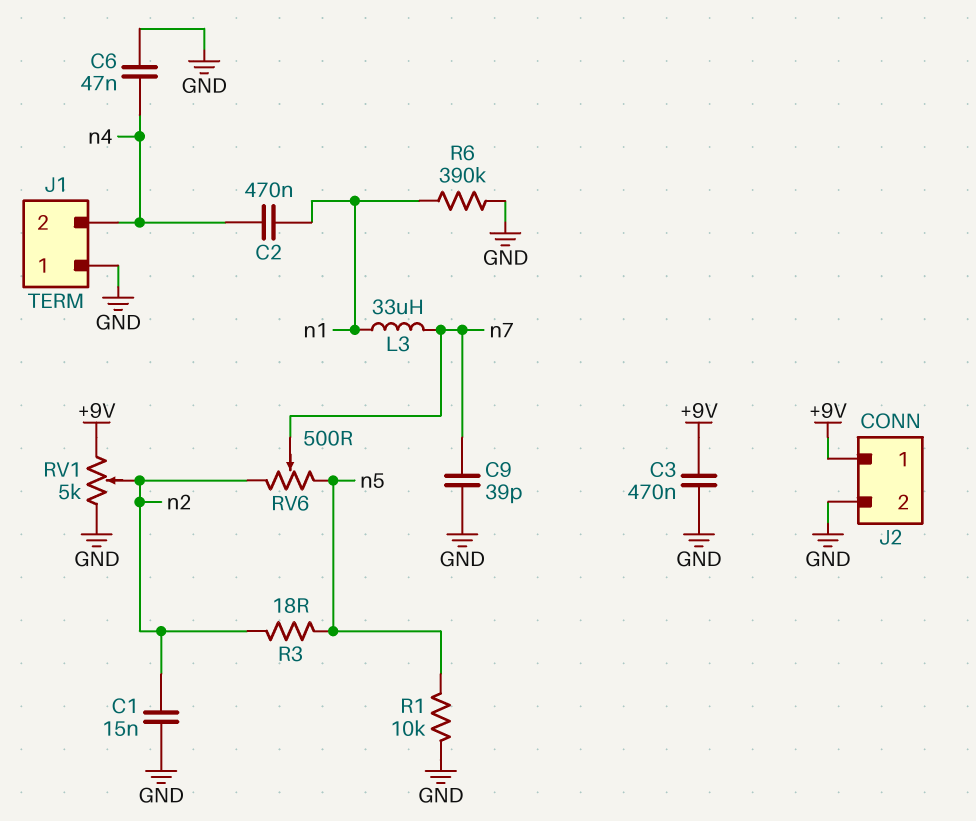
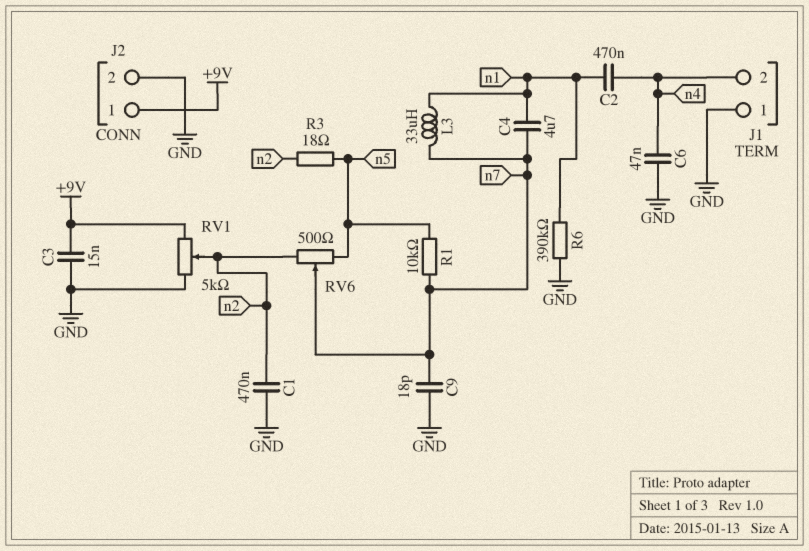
C1: 15nF (GND, n2) -> 470nF (GND, n2)
C3: 470nF (+9V, GND) -> 15nF (+9V, GND)
C4: none -> 4.7uF (n1, n7)
C9: 39pF (GND, n7) -> 18pF (GND, n7)
R1: 10k (GND, n5) -> 10k (n5, n7)

